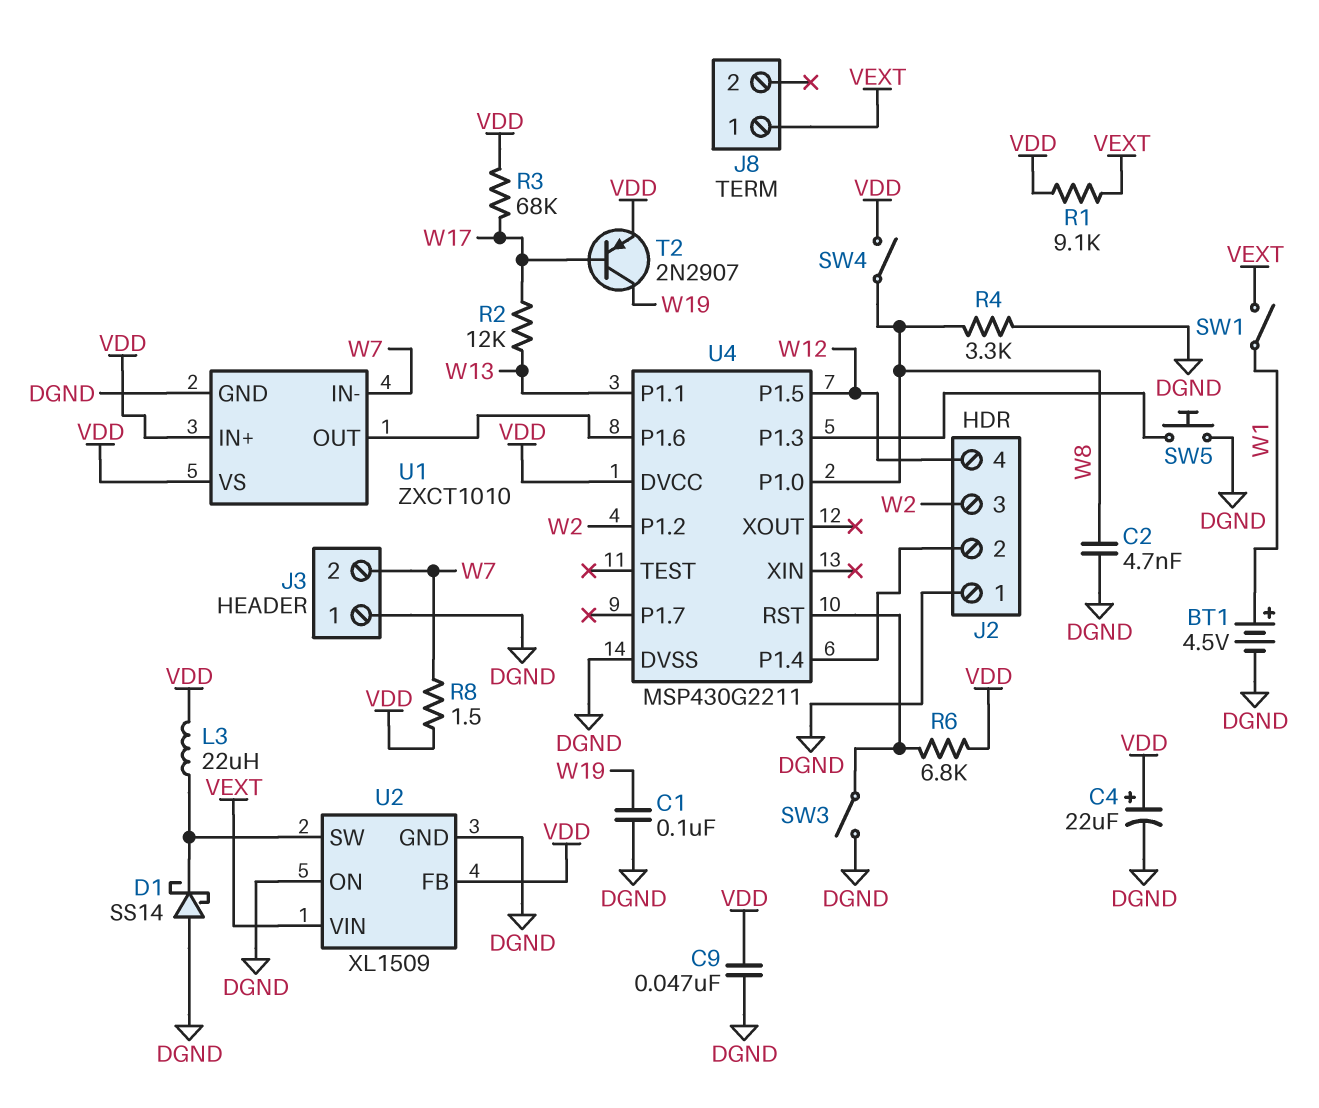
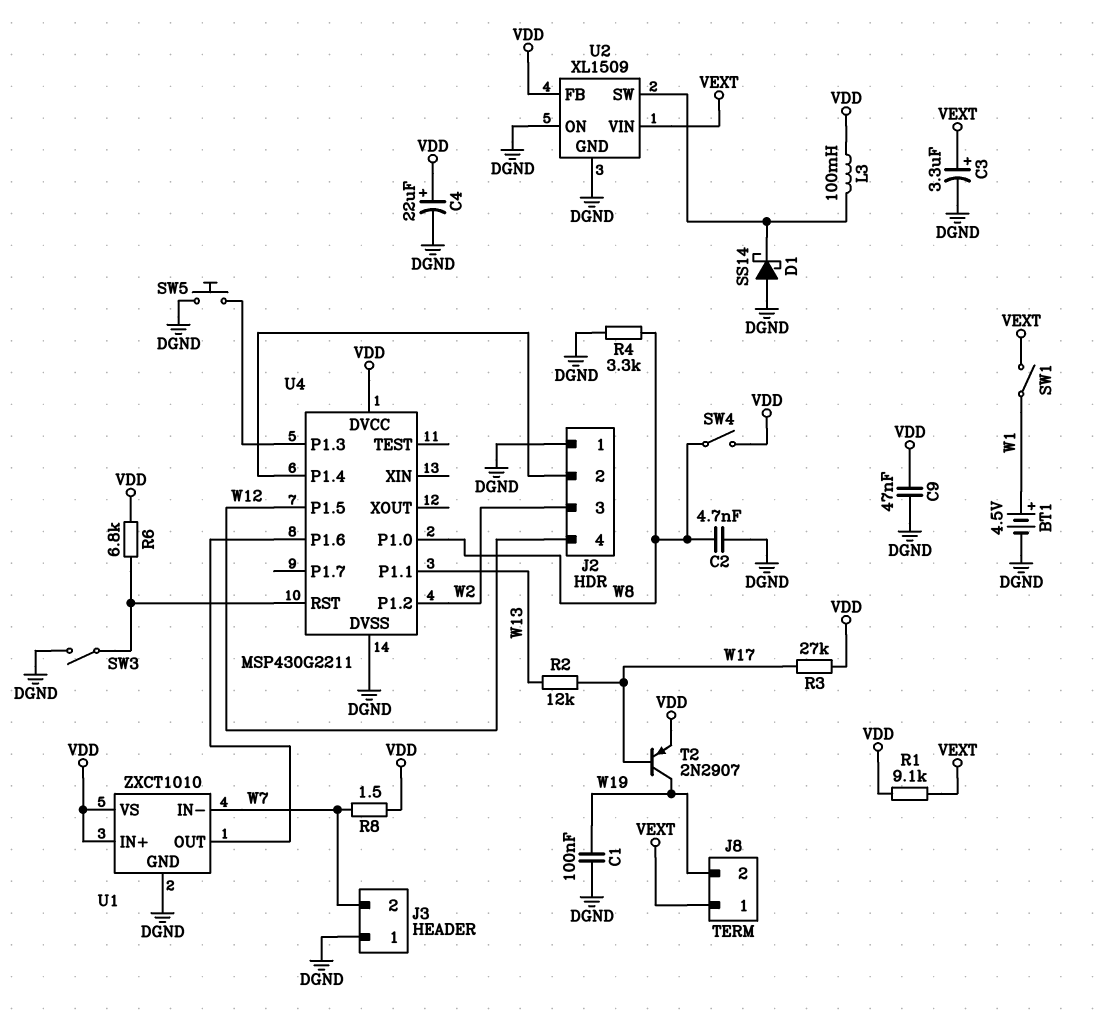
C3: none -> 3.3uF (plus VEXT, minus DGND)
J8 pin 2: none -> W19
L3: 22uH (U2/SW, VDD) -> 100mH (U2/SW, VDD)
R3: 68k (VDD, W17) -> 27k (VDD, W17)

